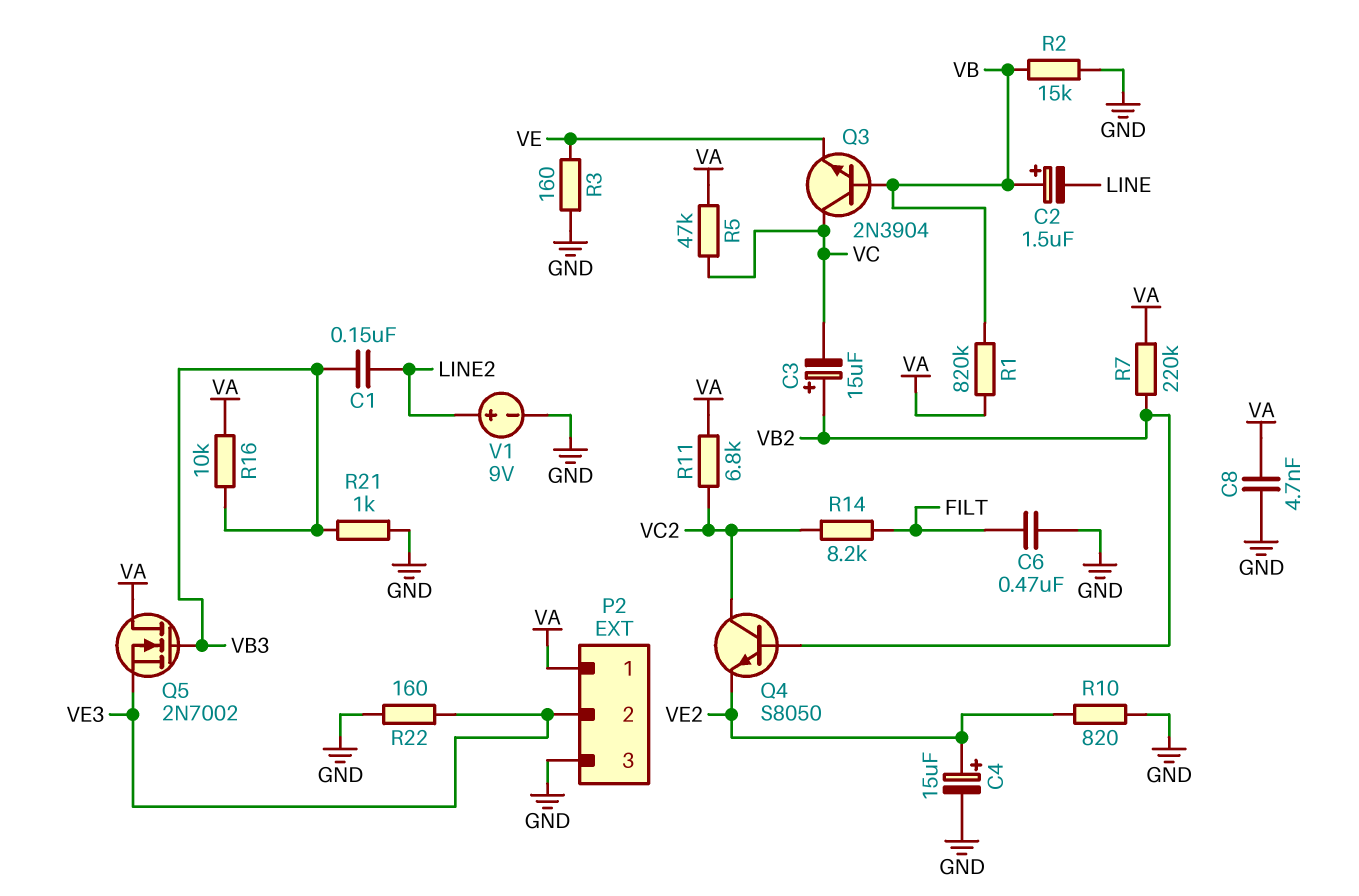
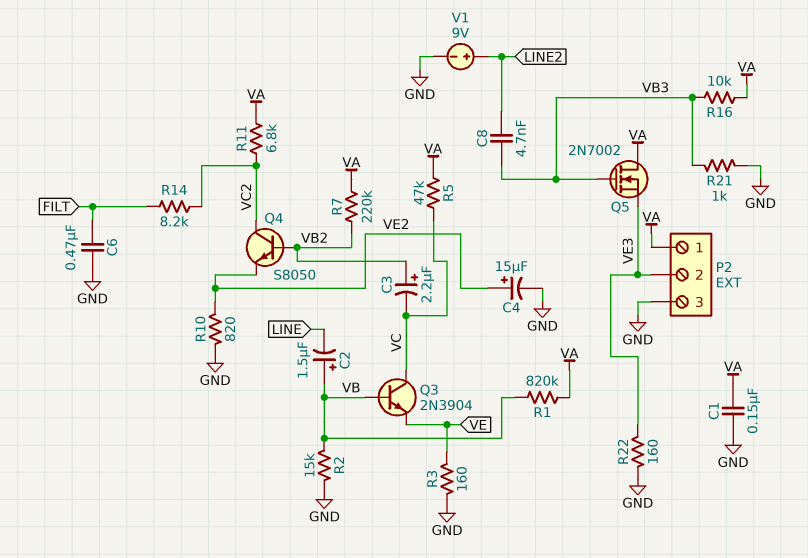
C1: 150nF (LINE2, VB3) -> 150nF (GND, VA)
C3: 15uF (plus VB2, minus VC) -> 2.2uF (plus VB2, minus VC)
C8: 4.7nF (GND, VA) -> 4.7nF (LINE2, VB3)

